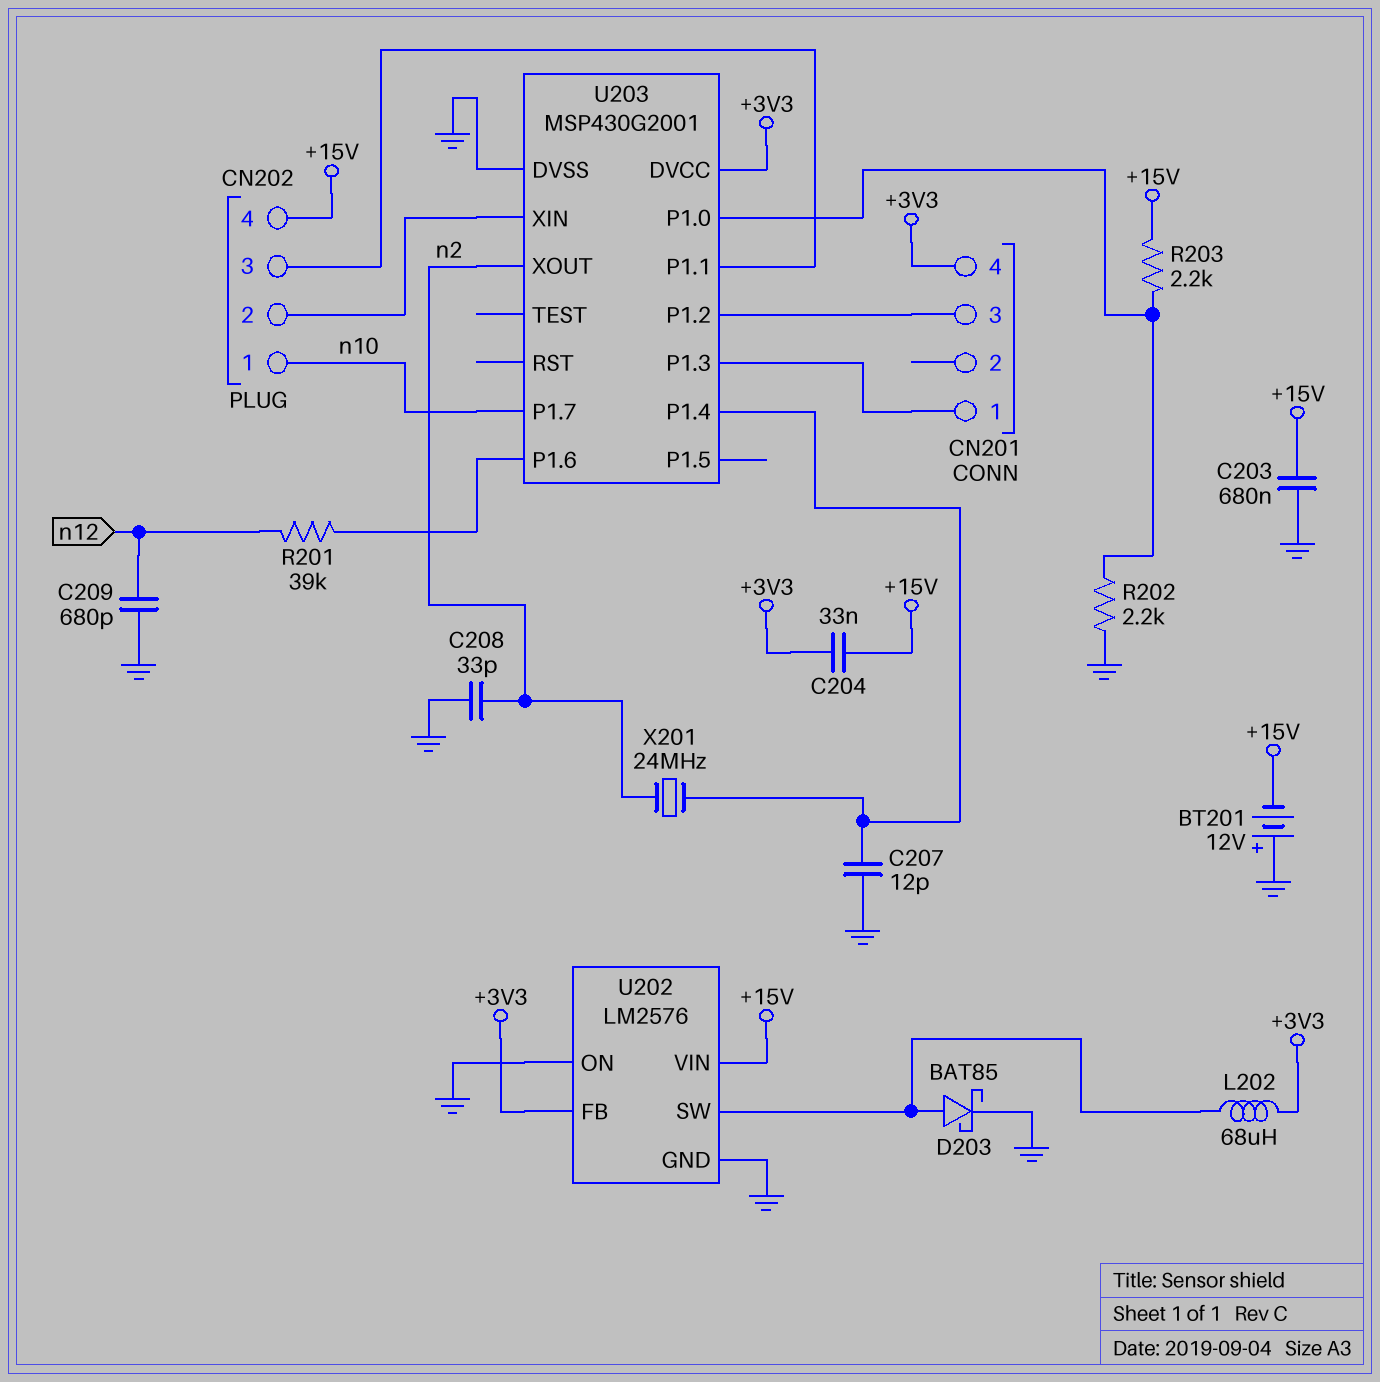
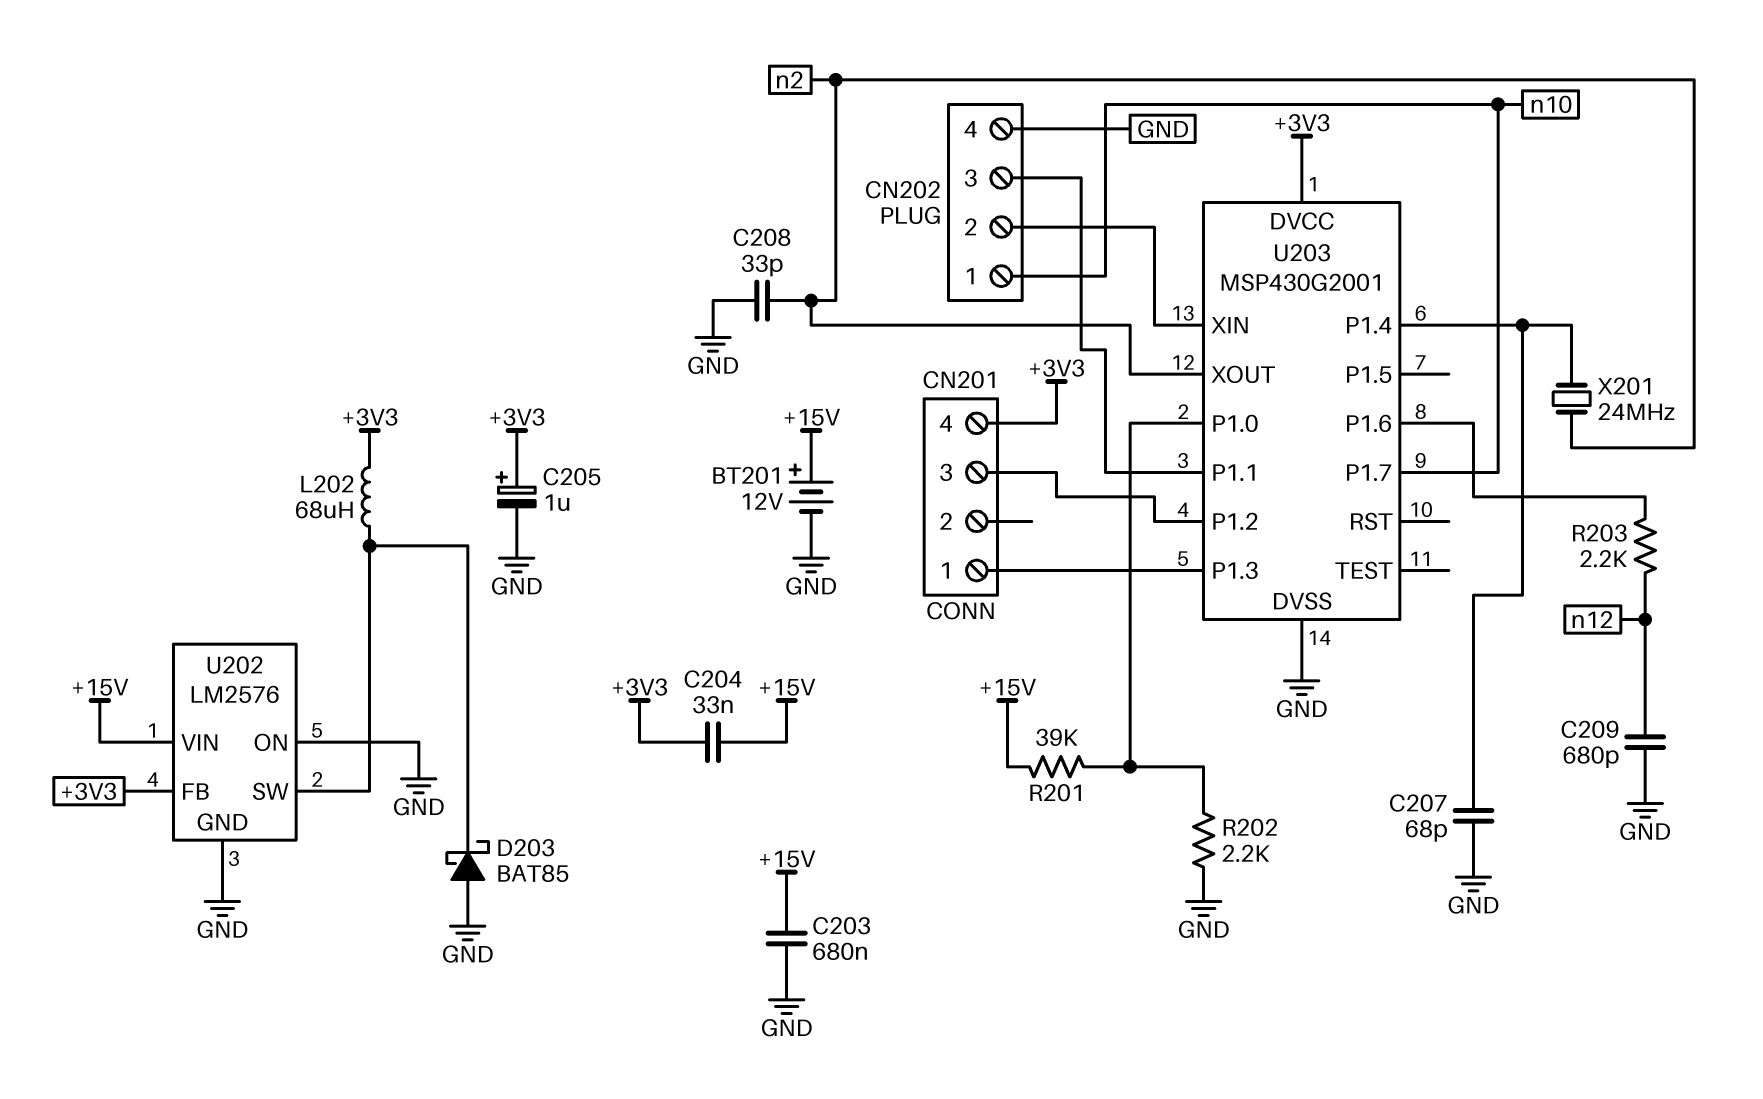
BT201: 12V (plus GND, minus +15V) -> 12V (plus +15V, minus GND)
C205: none -> 1uF (plus +3V3, minus GND)
C207: 12pF (GND, U203/P1.4) -> 68pF (GND, U203/P1.4)
CN202 pin 4: +15V -> GND
D203: schottky BAT85 (A U202/SW, K GND) -> schottky BAT85 (A GND, K U202/SW)
R201: 39k (U203/P1.6, n12) -> 39k (+15V, U203/P1.0)
R203: 2.2k (+15V, U203/P1.0) -> 2.2k (U203/P1.6, n12)

